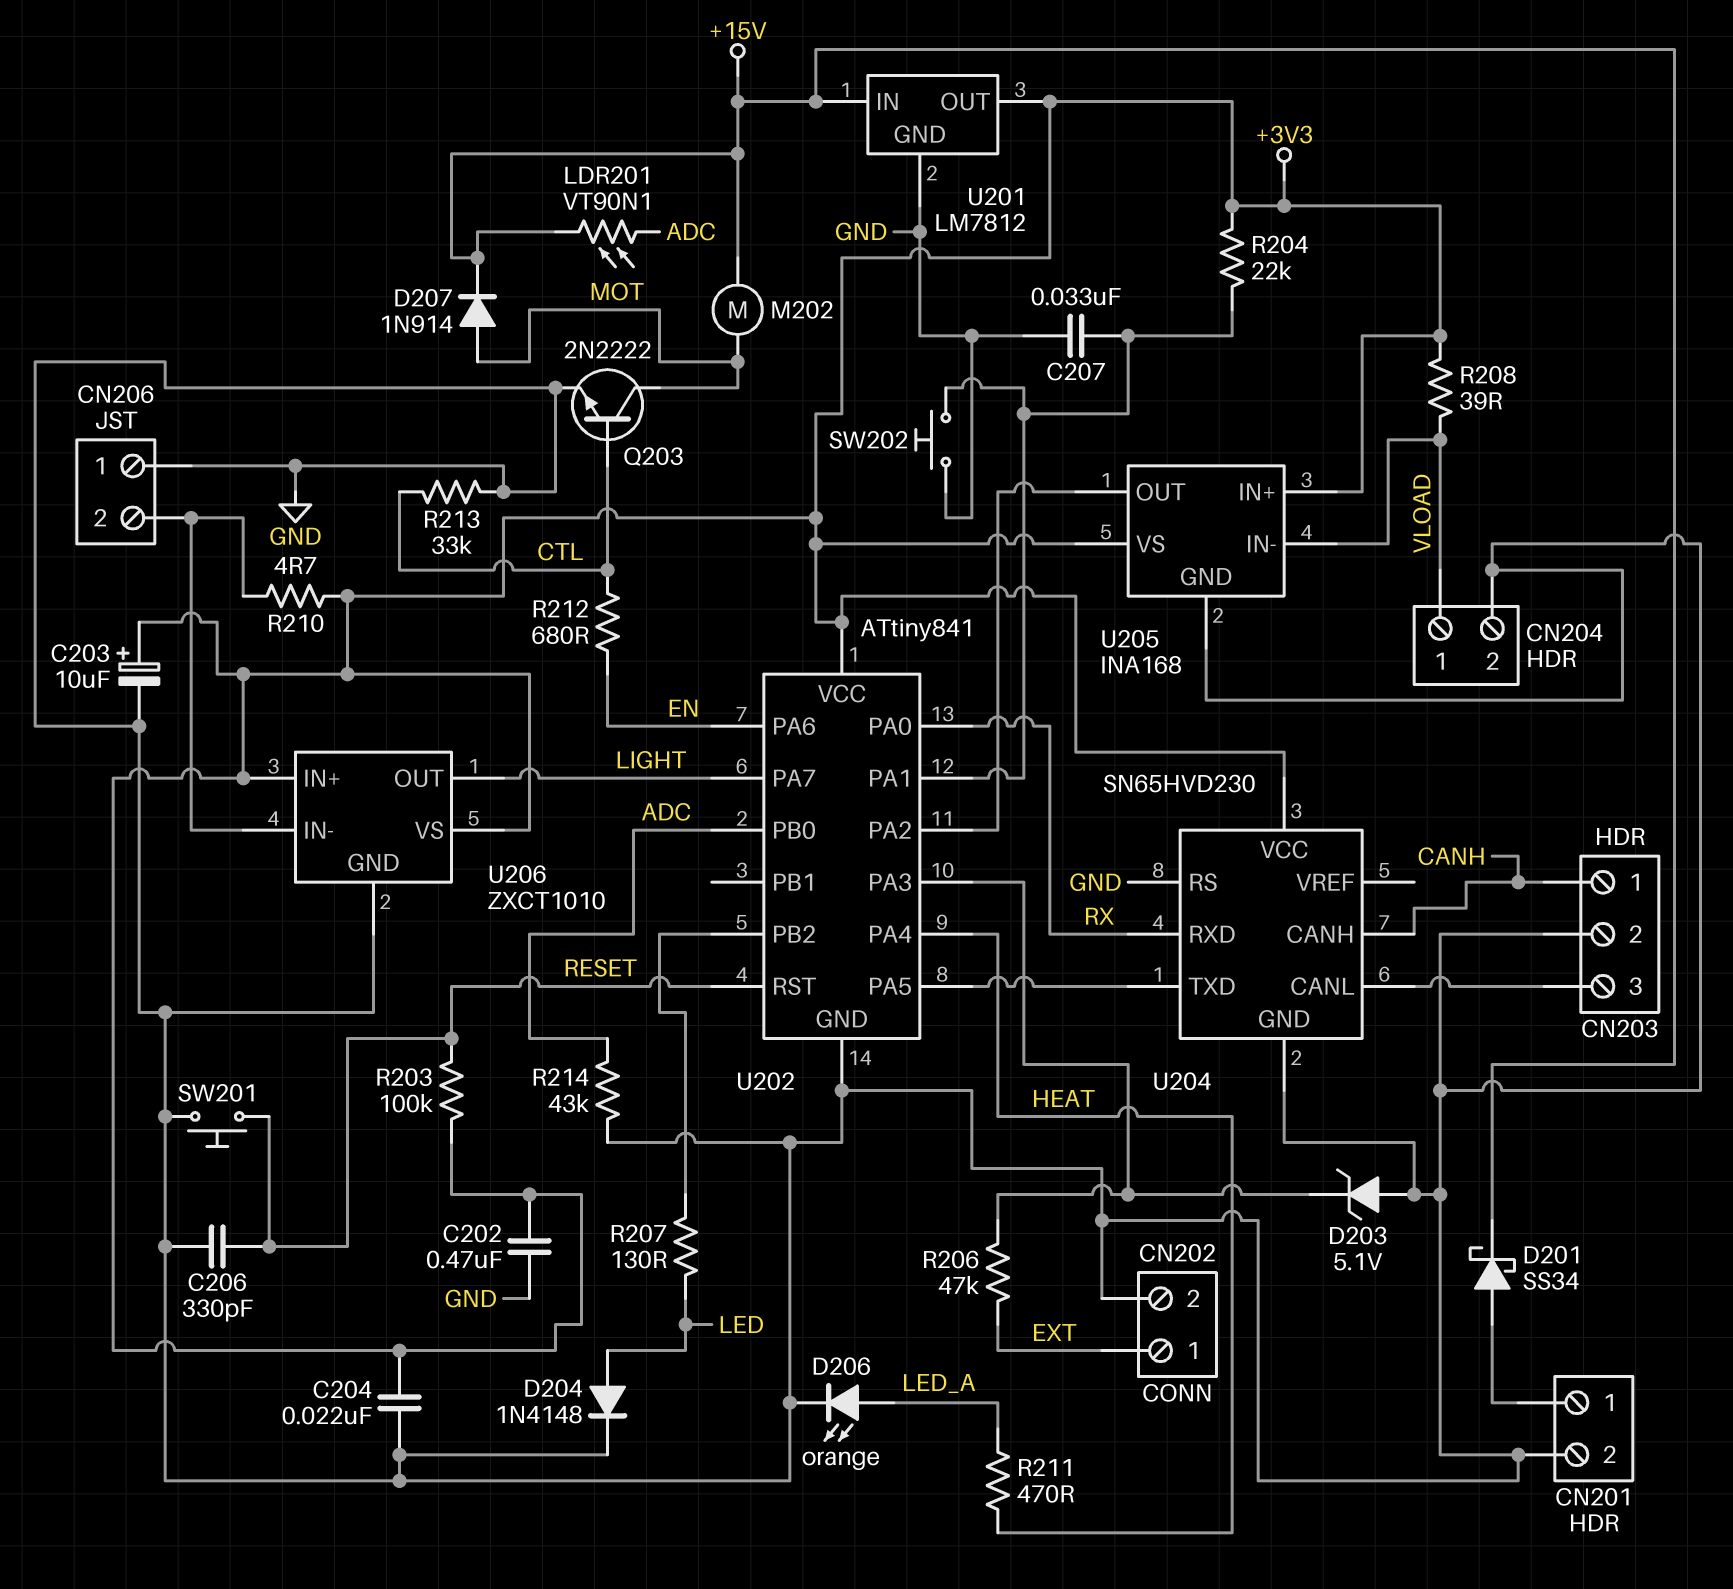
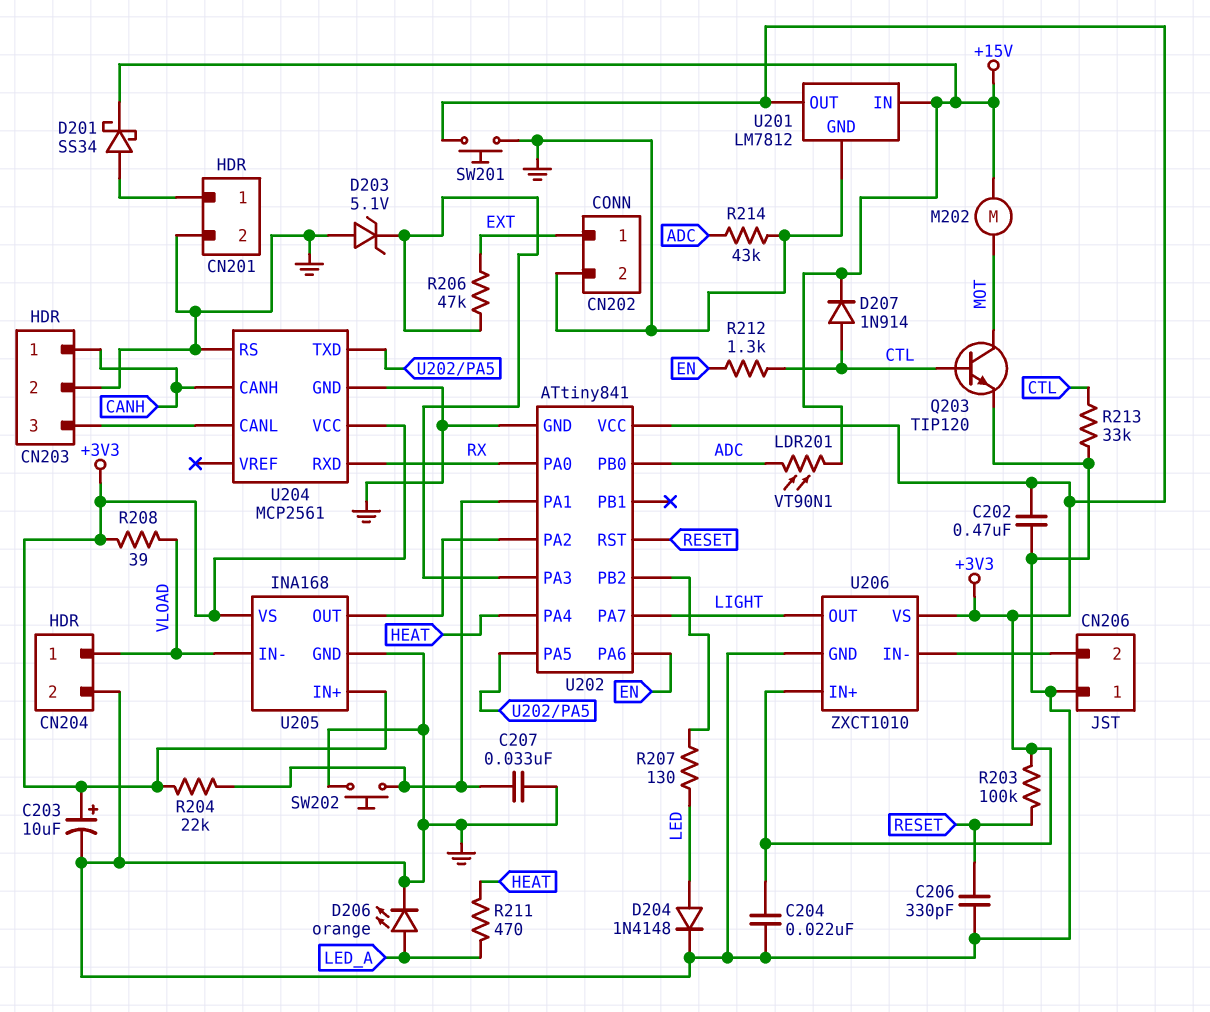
D207: diode 1N914 (A MOT, K +15V) -> diode 1N914 (A CTL, K +15V)
Q203: NPN 2N2222 (B CTL, C MOT, E GND) -> NPN TIP120 (B CTL, C MOT, E GND)
R210: 4.7 (+3V3, CN206/2) -> none
R212: 680 (CTL, EN) -> 1.3k (CTL, EN)
SW201: button (GND, RESET) -> button (+3V3, GND)
U204: SN65HVD230 -> MCP2561

